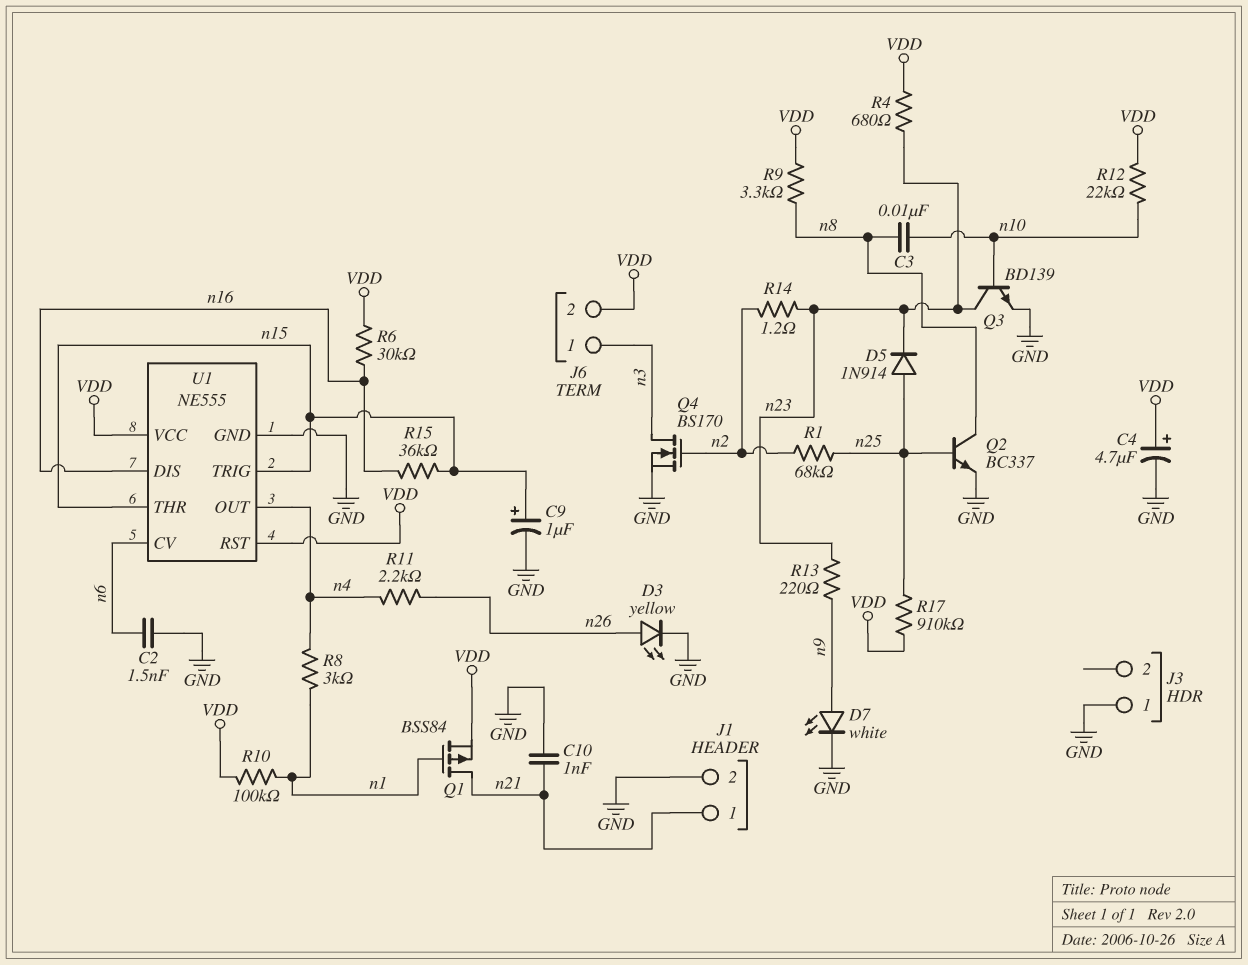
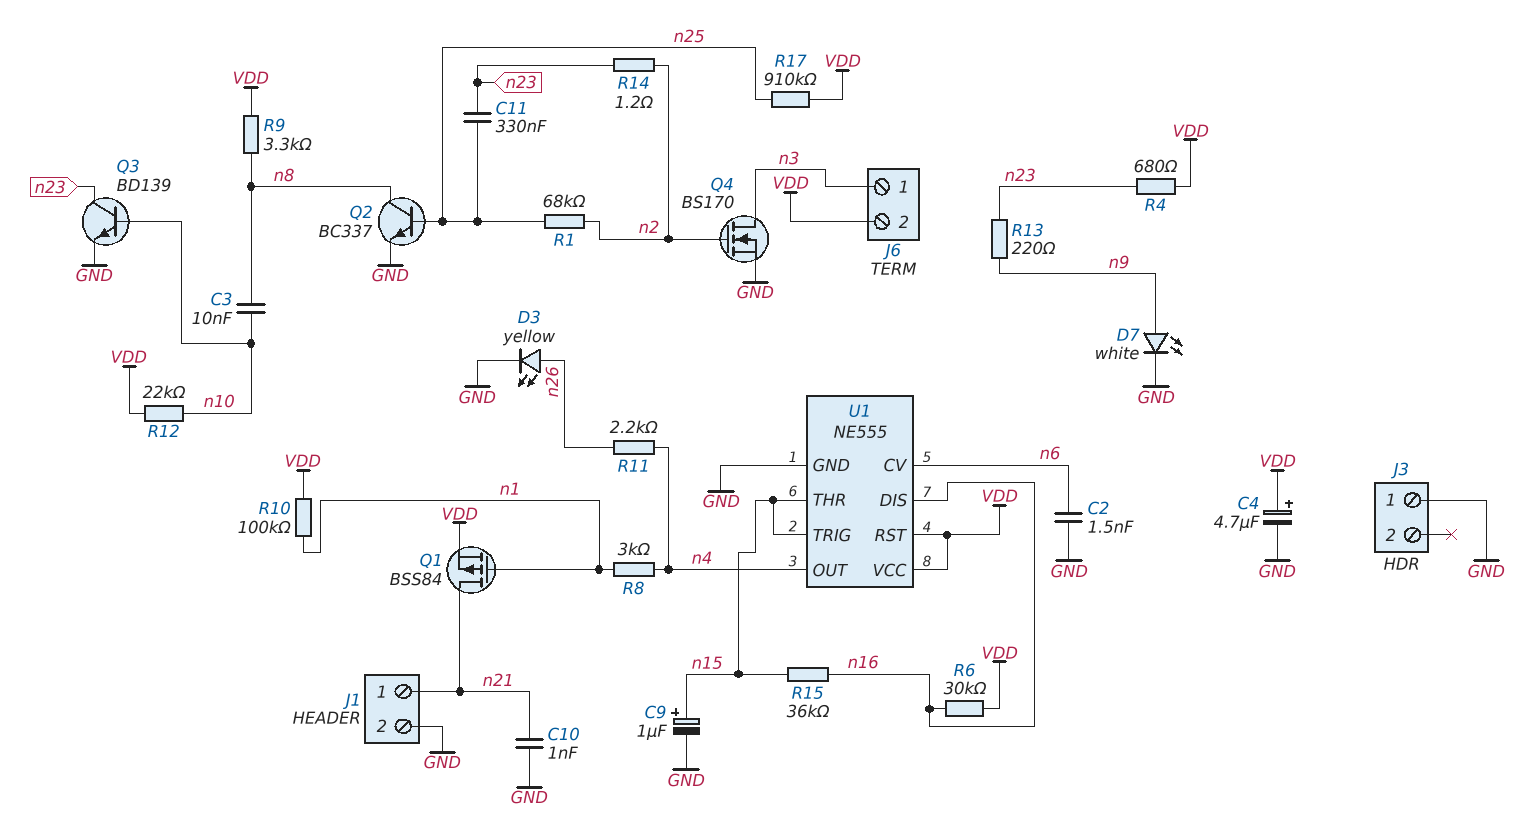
C11: none -> 330nF (n23, n25)
D5: diode 1N914 (A n25, K n23) -> none

